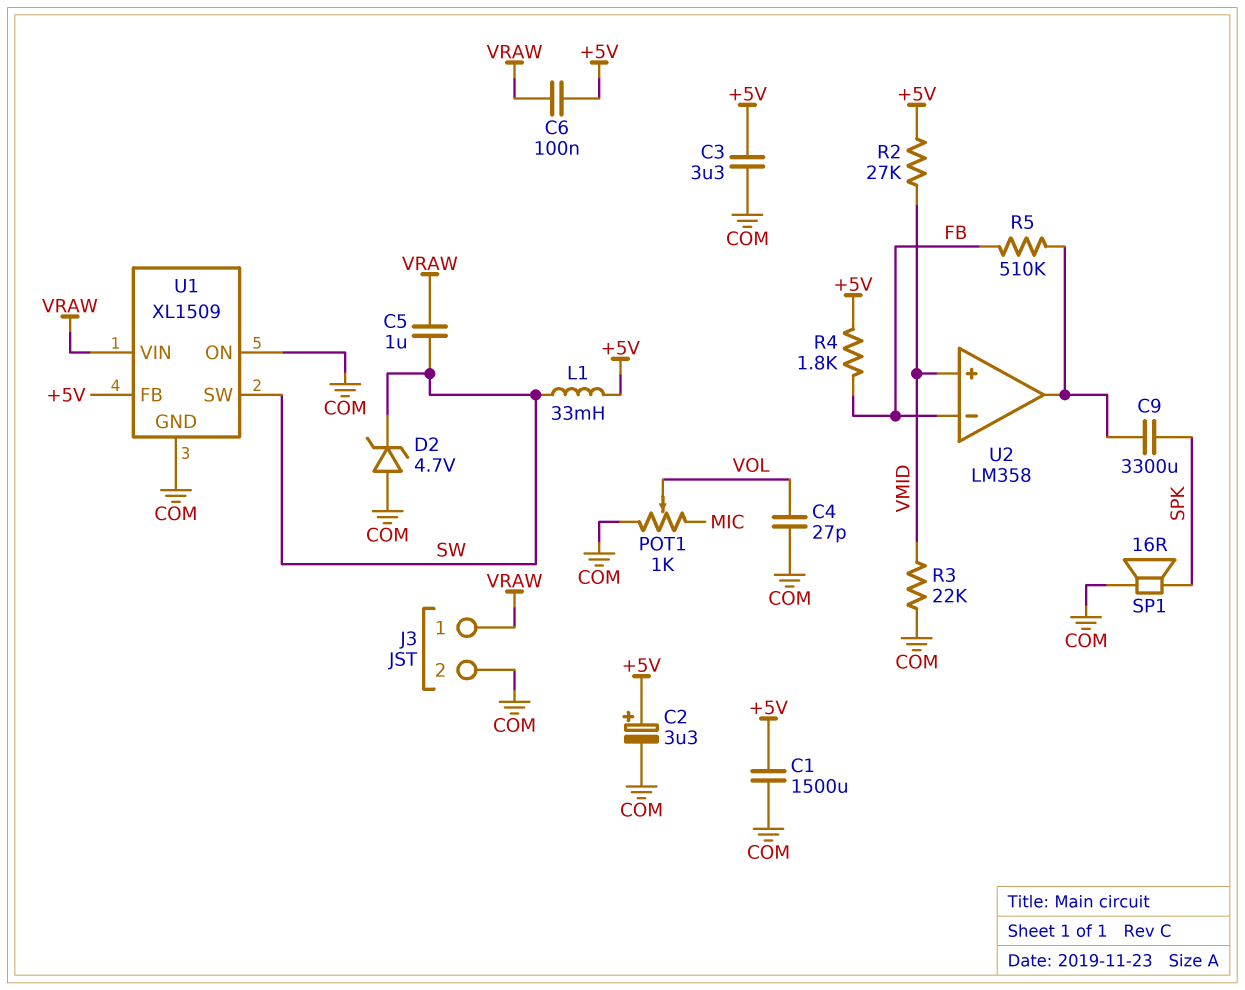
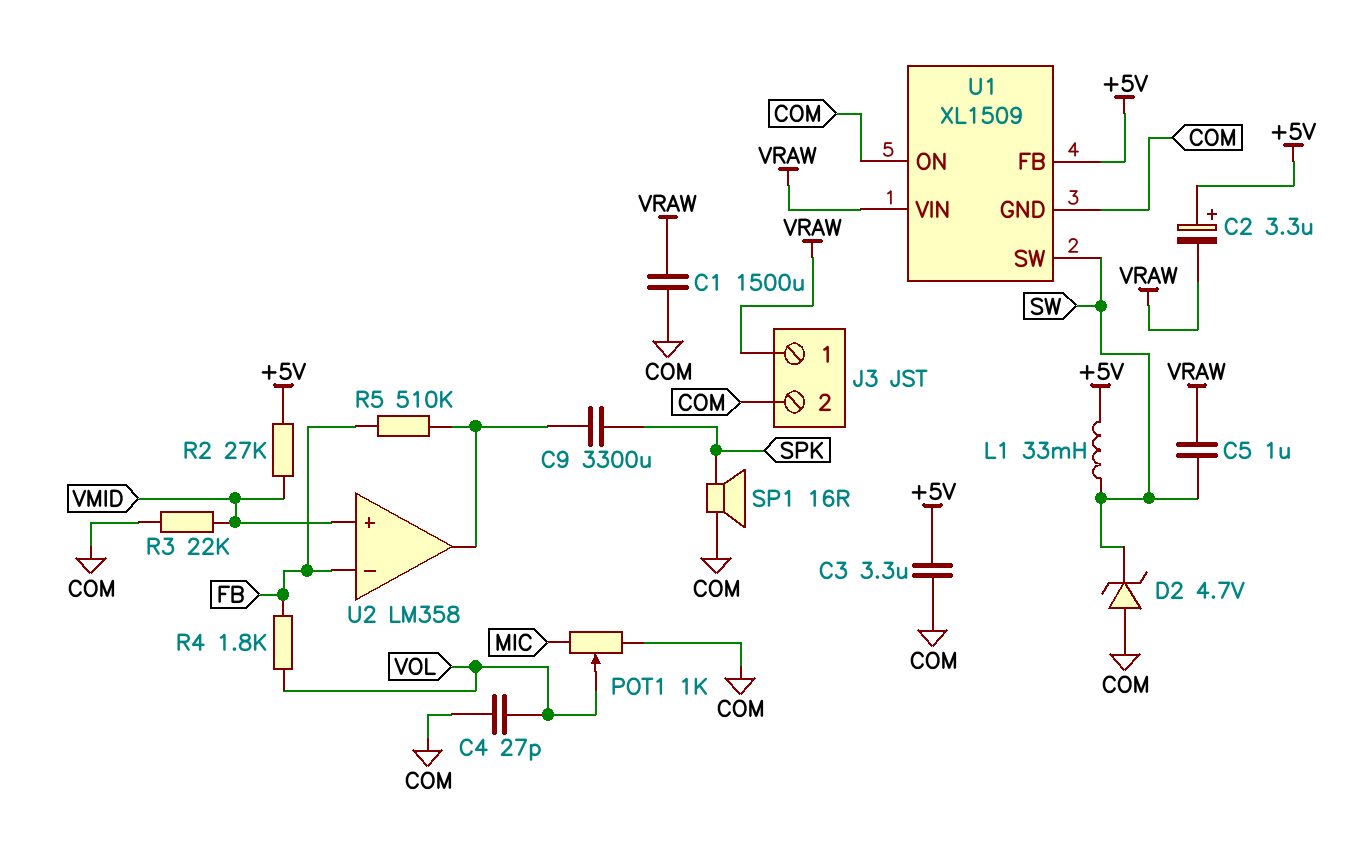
C1: 1500uF (+5V, COM) -> 1500uF (COM, VRAW)
C2: 3.3uF (plus +5V, minus COM) -> 3.3uF (plus +5V, minus VRAW)
C6: 100nF (+5V, VRAW) -> none
R4: 1.8k (+5V, FB) -> 1.8k (FB, VOL)

